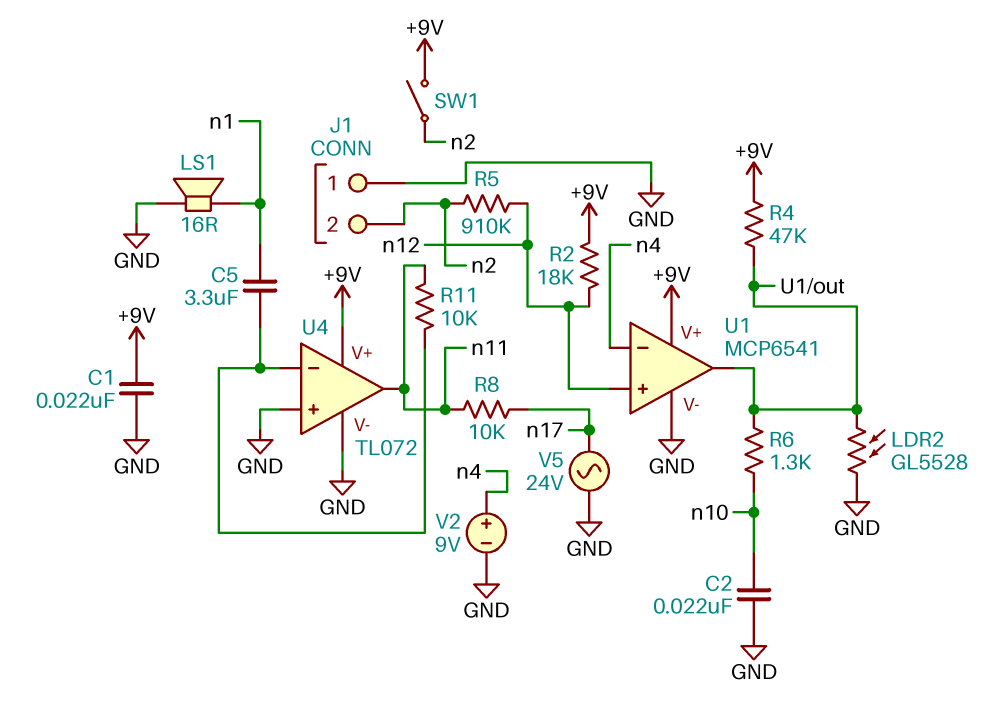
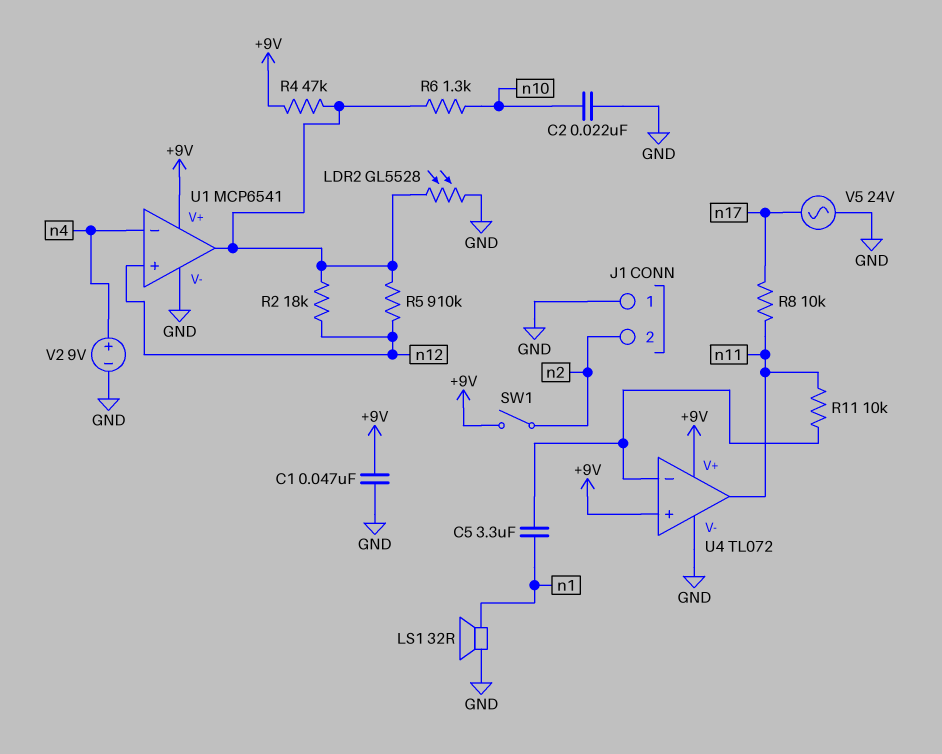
C1: 22nF (+9V, GND) -> 47nF (+9V, GND)
LS1: speaker 16R (GND, n1) -> speaker 32R (GND, n1)
R2: 18k (+9V, n12) -> 18k (U1/out, n12)
R5: 910k (n2, n12) -> 910k (U1/out, n12)
U4 pin in+: GND -> +9V

